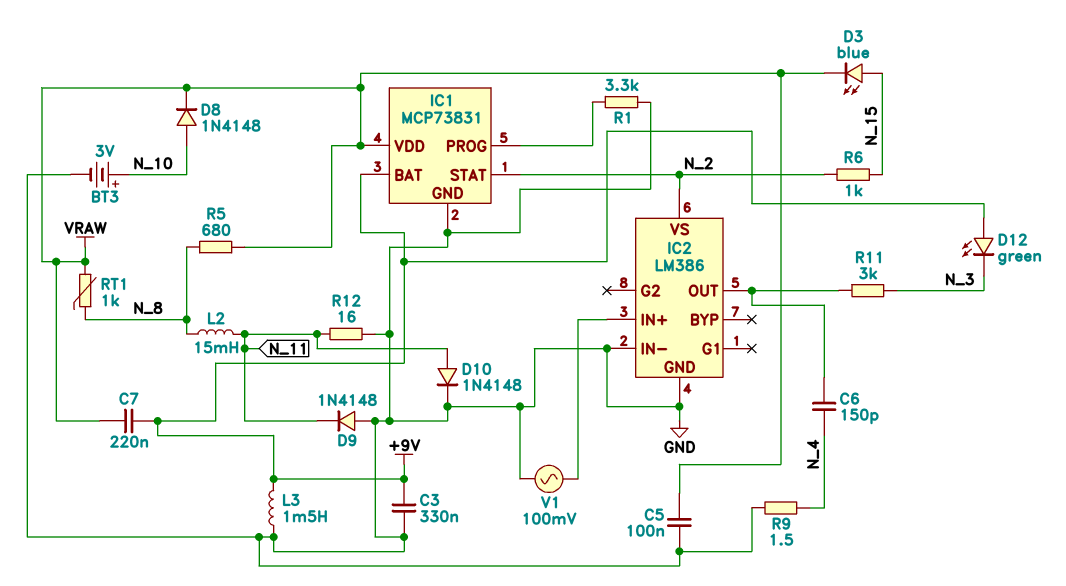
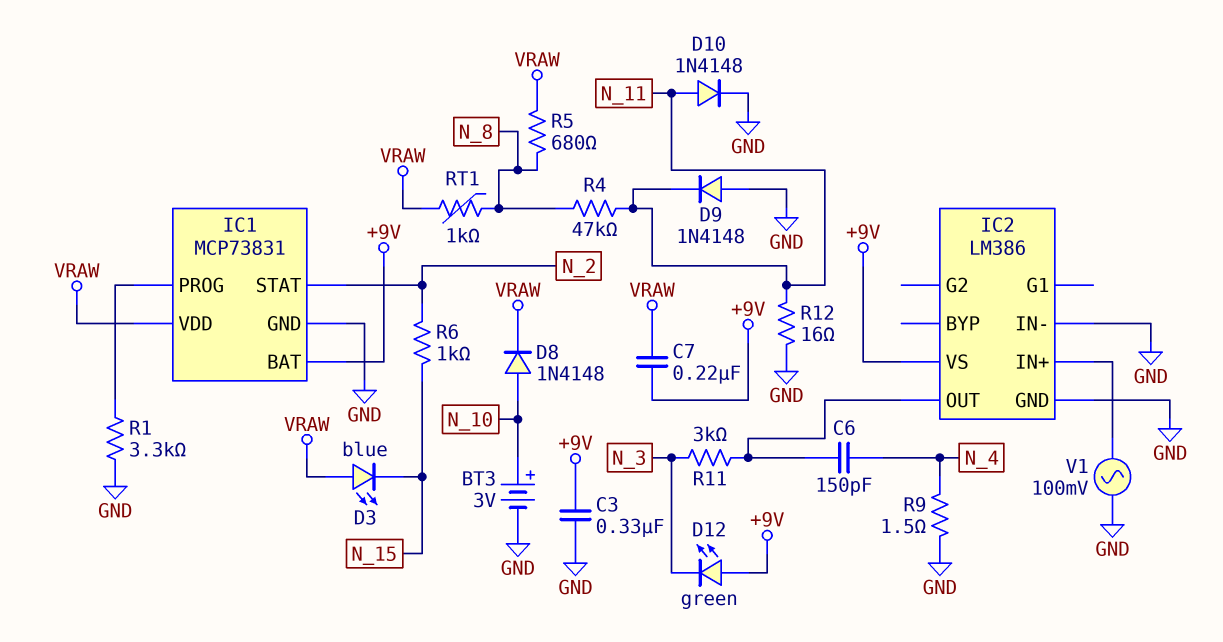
C5: 100nF (GND, VRAW) -> none
D3: LED blue (A N_15, K VRAW) -> LED blue (A VRAW, K N_15)
IC2 pin VS: N_2 -> +9V
L2: 15mH (N_8, N_11) -> none
L3: 1.5mH (+9V, GND) -> none
R4: none -> 47k (N_8, N_11)

